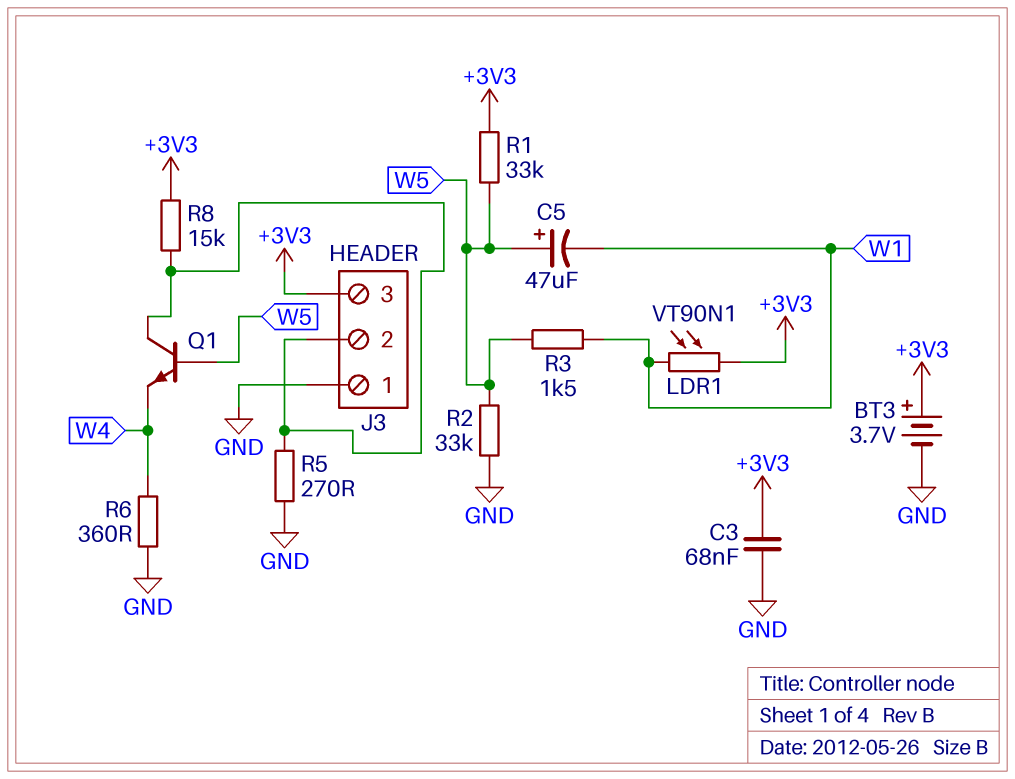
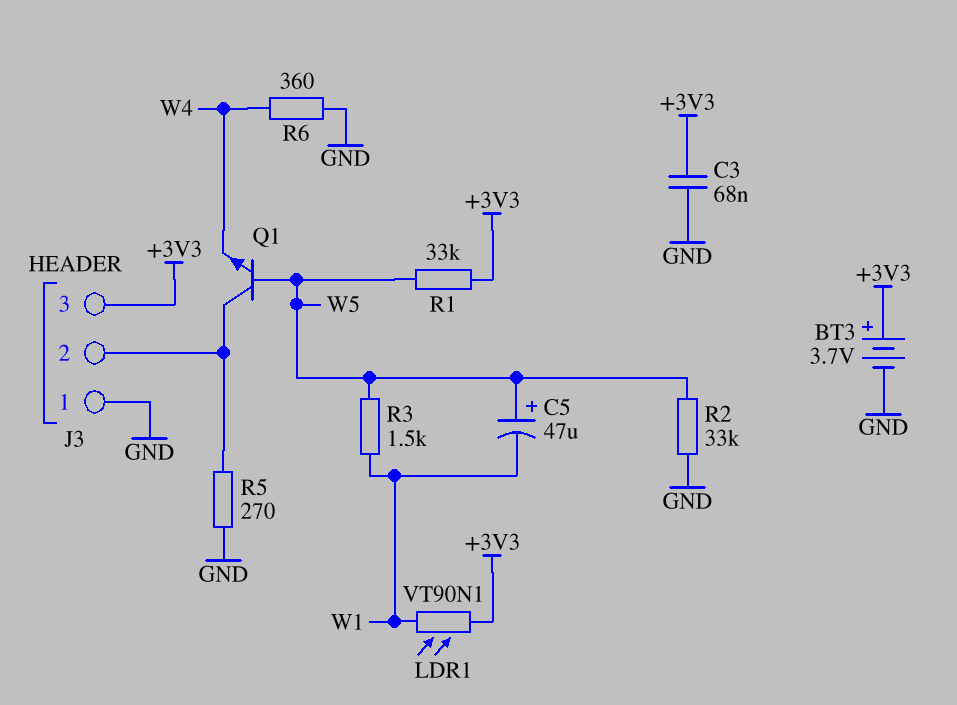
R8: 15k (+3V3, J3/2) -> none

